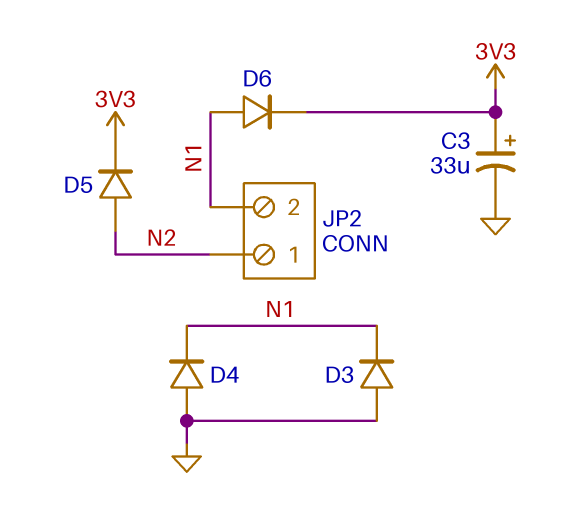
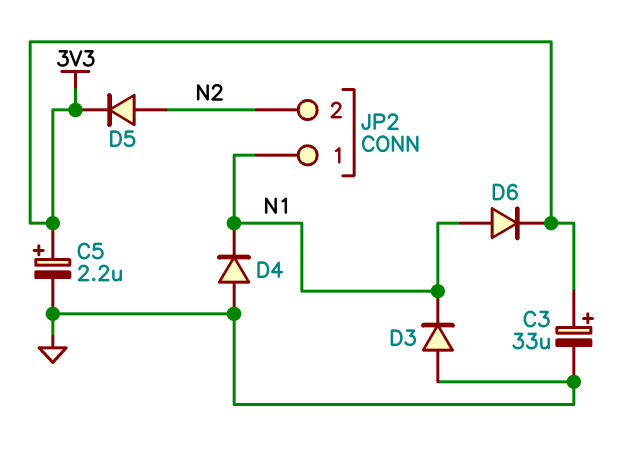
C5: none -> 2.2uF (plus 3V3, minus GND)
JP2 pin 1: N2 -> N1
JP2 pin 2: N1 -> N2

